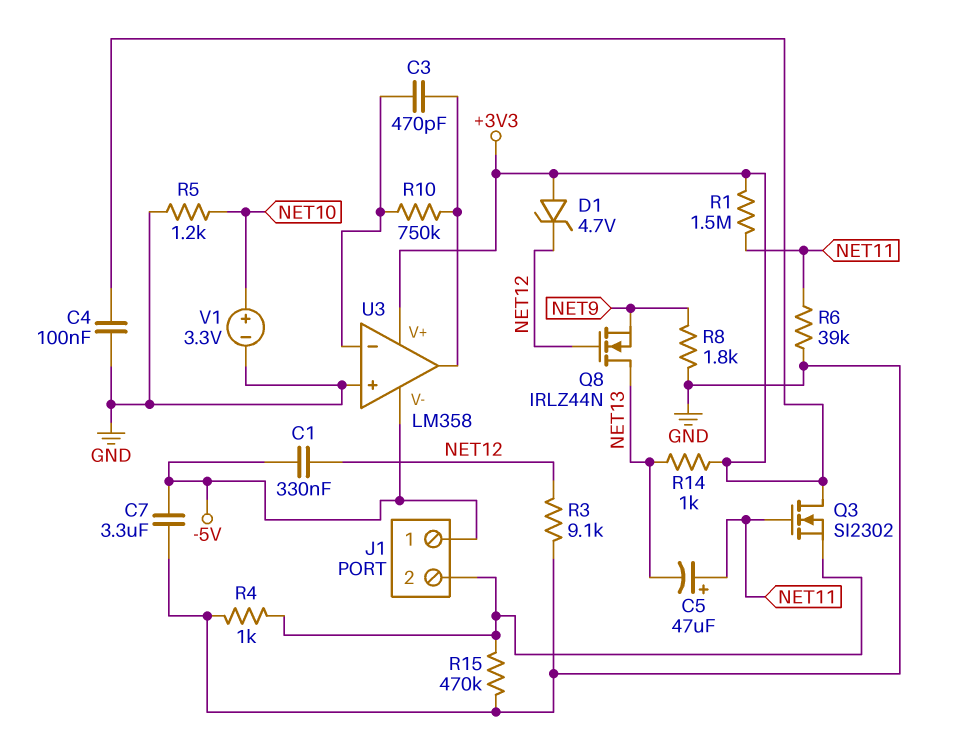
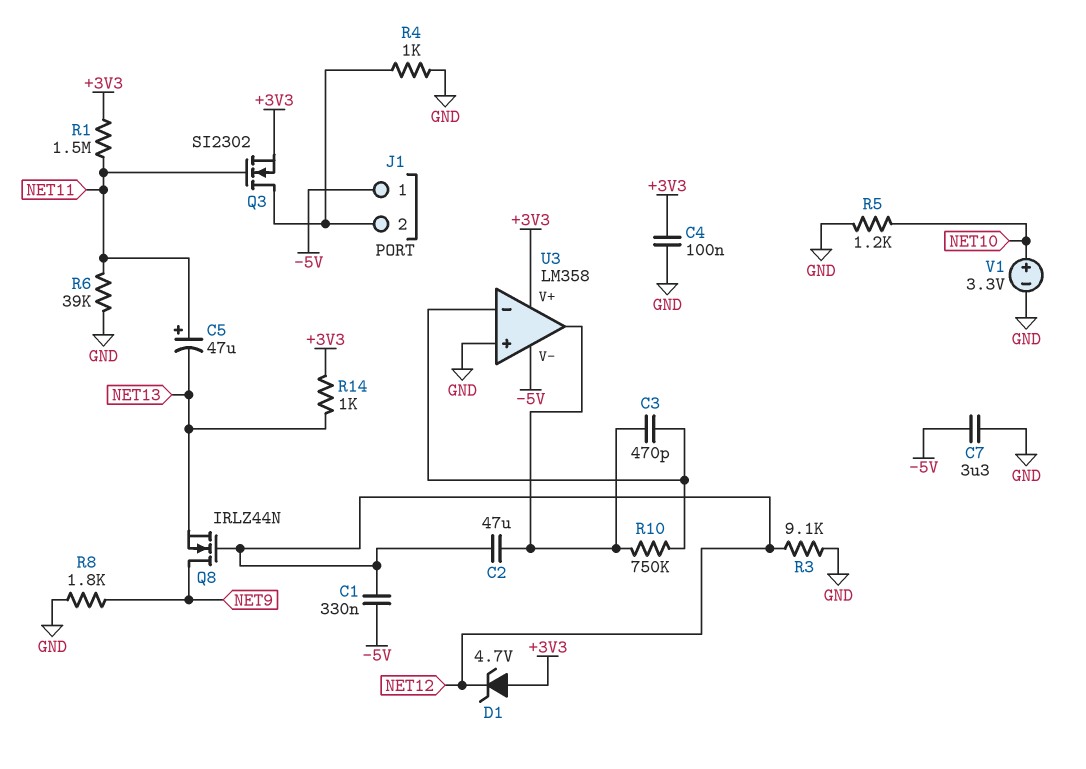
C2: none -> 47uF (NET12, U3/out)
Q3: NMOS SI2302 (G NET11, D +3V3, S J1/2) -> NMOS SI2302 (G NET11, D J1/2, S +3V3)
Q8: NMOS IRLZ44N (G NET12, D NET13, S NET9) -> NMOS IRLZ44N (G NET12, D NET9, S NET13)
R15: 470k (GND, J1/2) -> none

